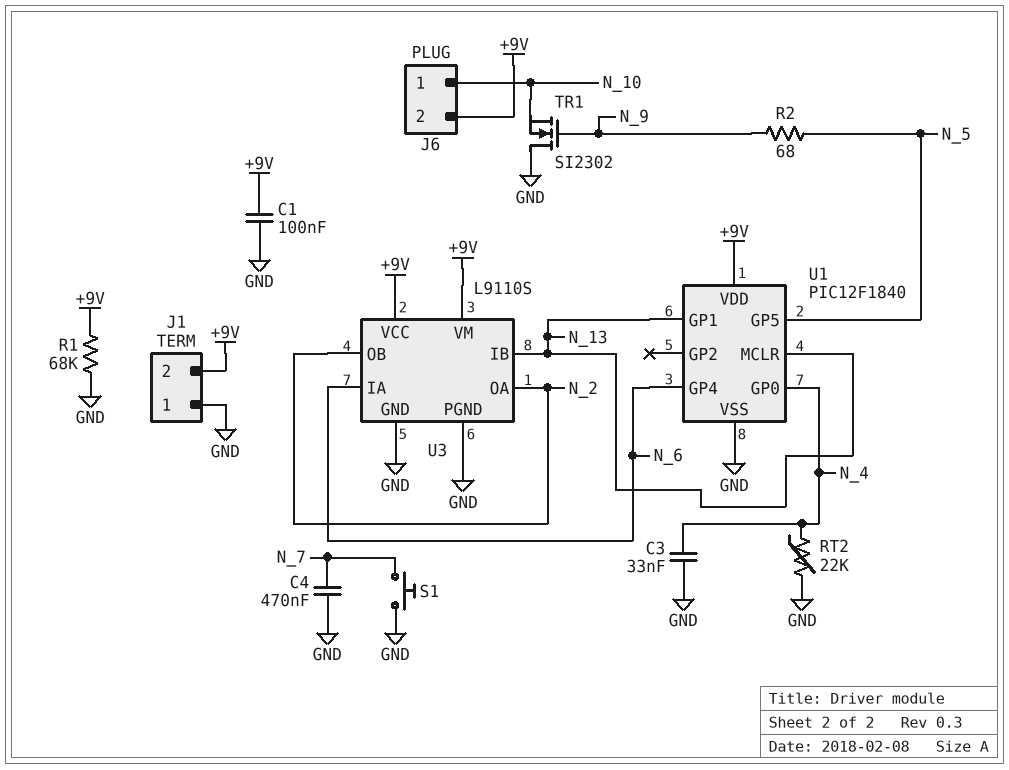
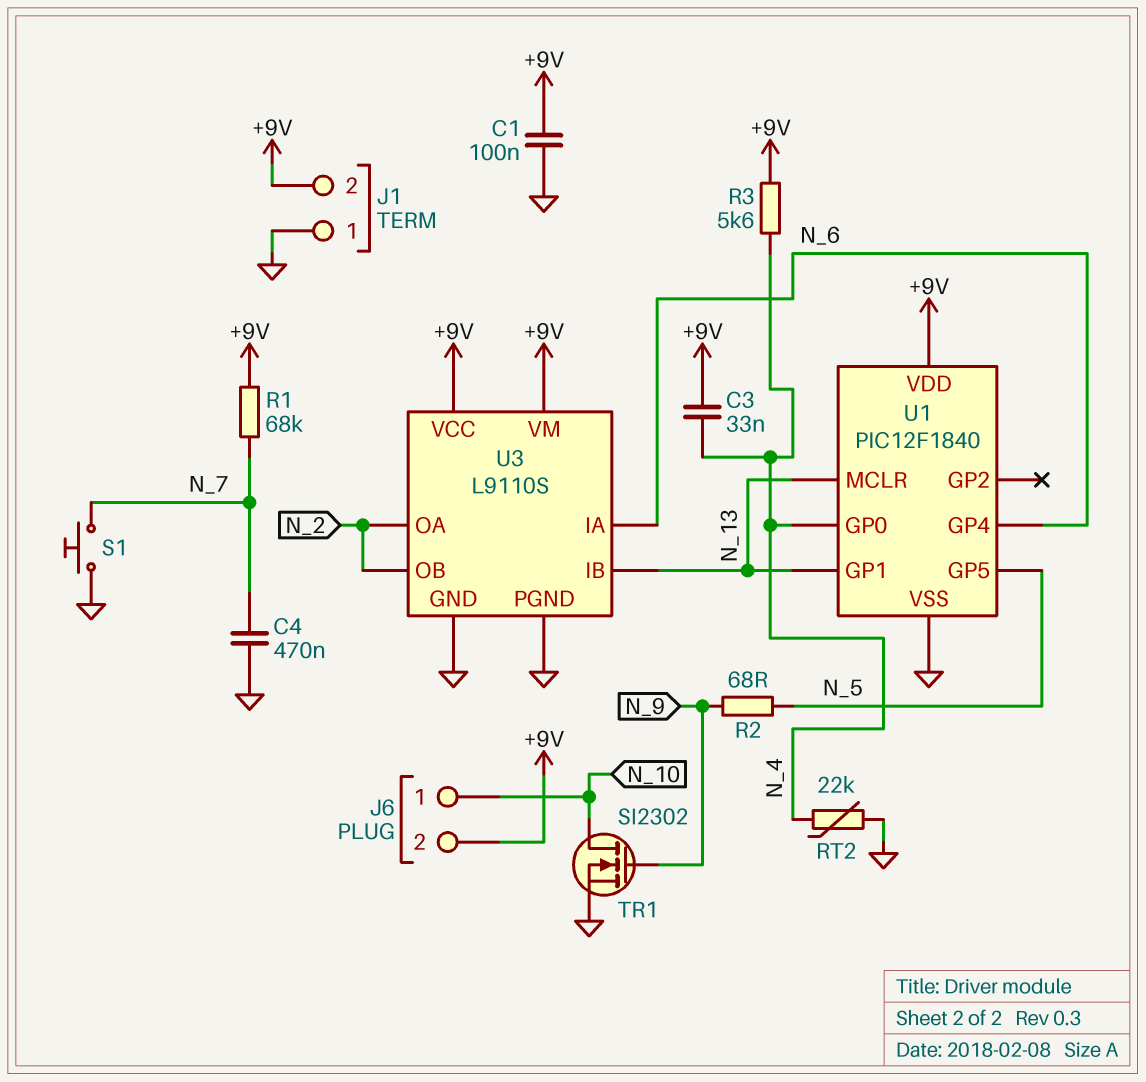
C3: 33nF (GND, N_4) -> 33nF (+9V, N_4)
R1: 68k (+9V, GND) -> 68k (+9V, N_7)
R3: none -> 5.6k (+9V, N_4)
TR1: NMOS SI2302 (G N_9, D GND, S N_10) -> NMOS SI2302 (G N_9, D N_10, S GND)

